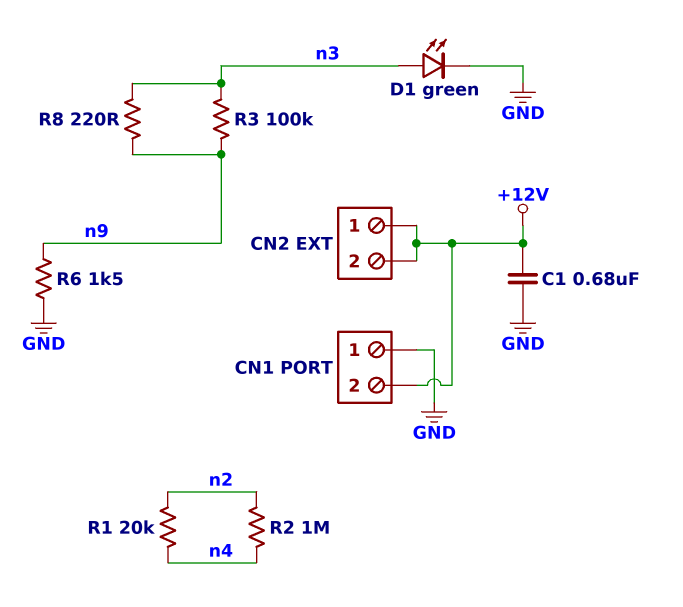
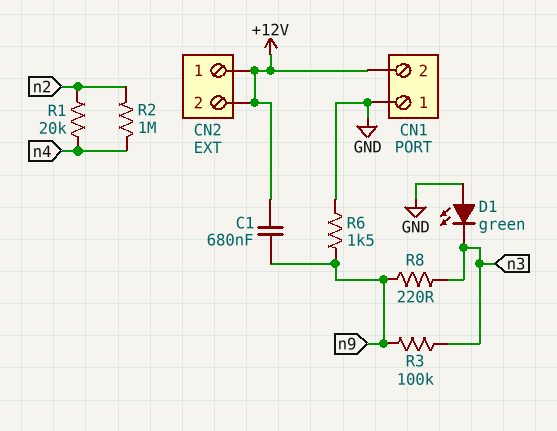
C1: 680nF (+12V, GND) -> 680nF (+12V, n9)
D1: LED green (A n3, K GND) -> LED green (A GND, K n3)

